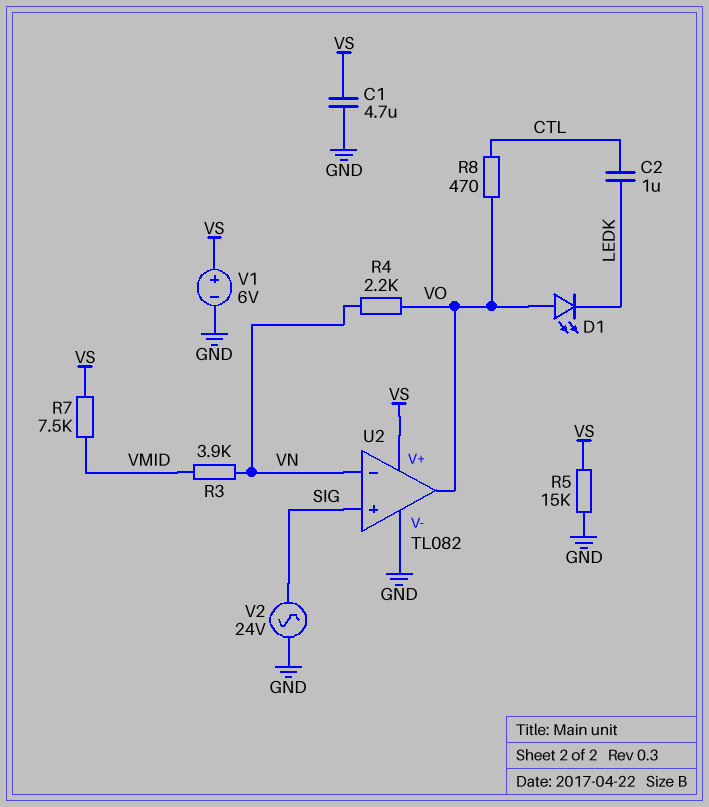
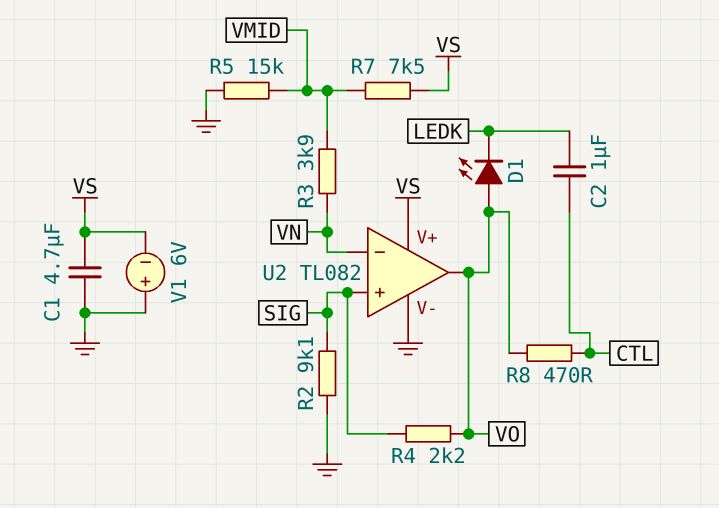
R2: none -> 9.1k (GND, SIG)
R4: 2.2k (VN, VO) -> 2.2k (SIG, VO)
R5: 15k (GND, VS) -> 15k (GND, VMID)
V1: 6V (plus VS, minus GND) -> 6V (plus GND, minus VS)
V2: AC 24V (GND, SIG) -> none

